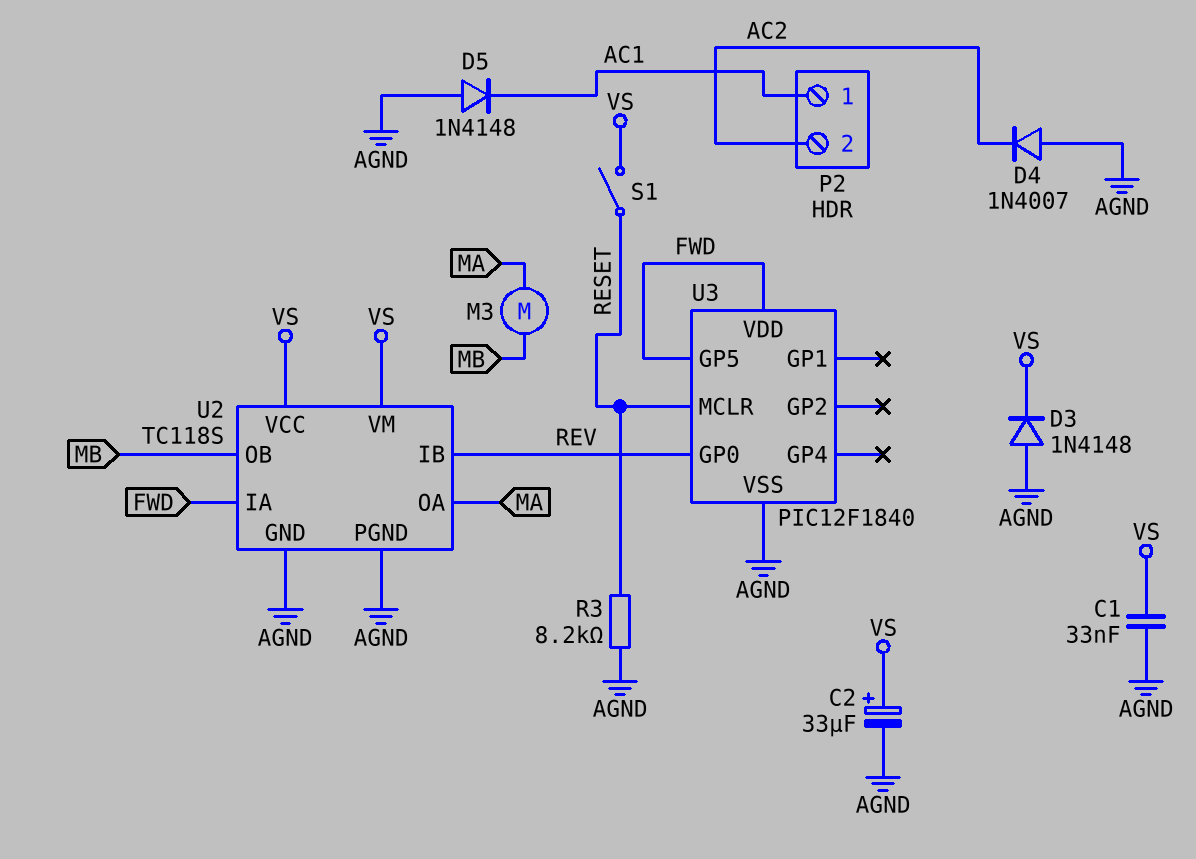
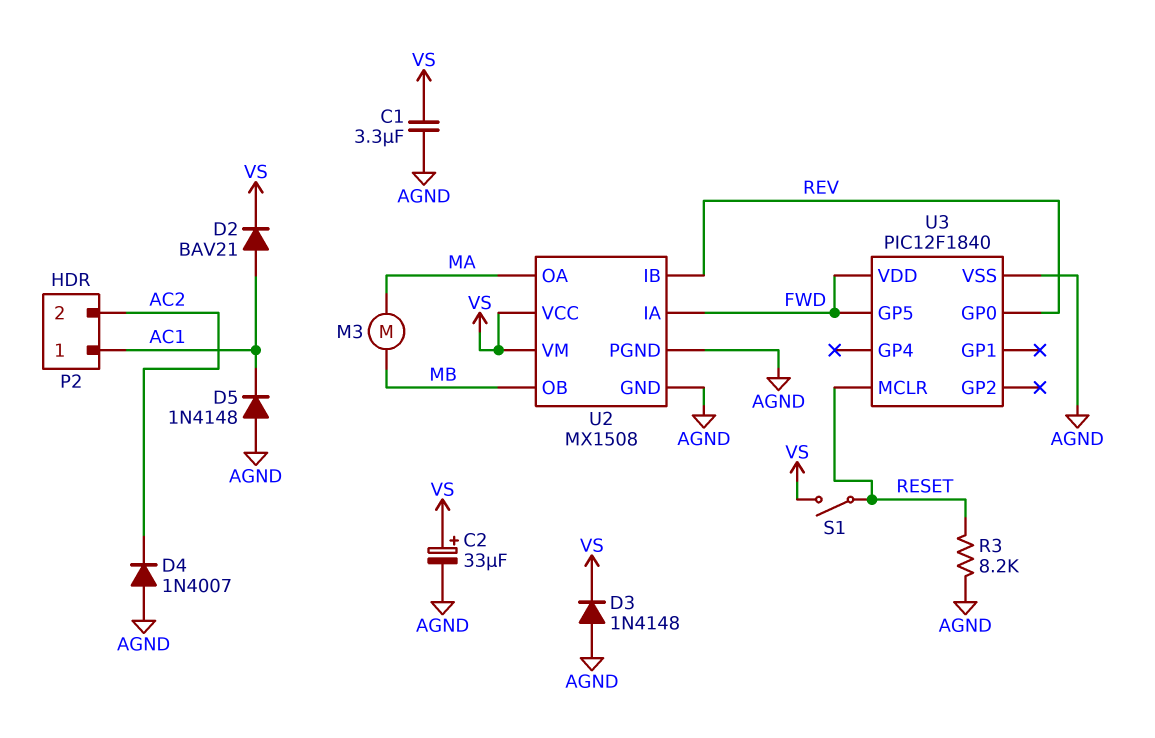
C1: 33nF (AGND, VS) -> 3.3uF (AGND, VS)
D2: none -> diode BAV21 (A AC1, K VS)
U2: TC118S -> MX1508

